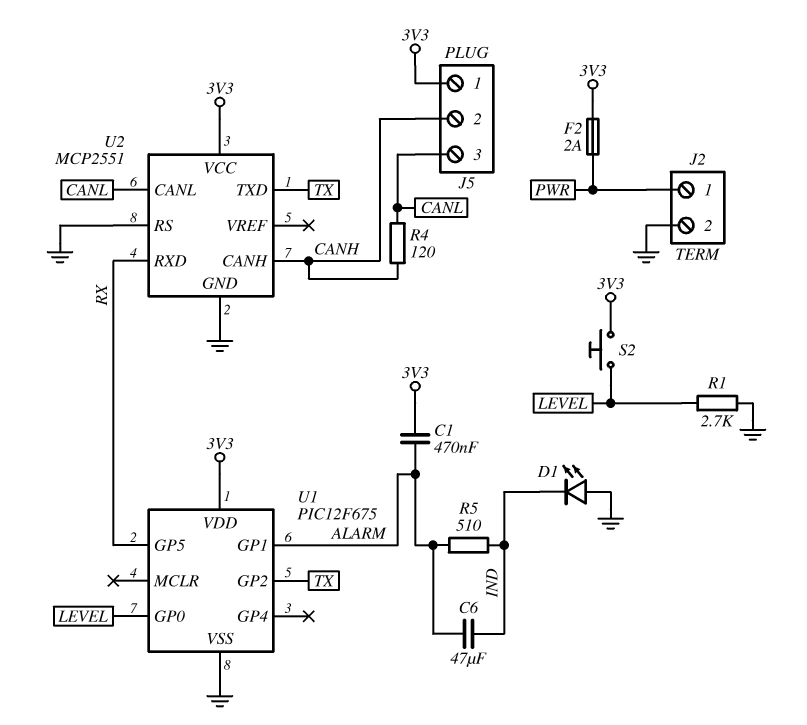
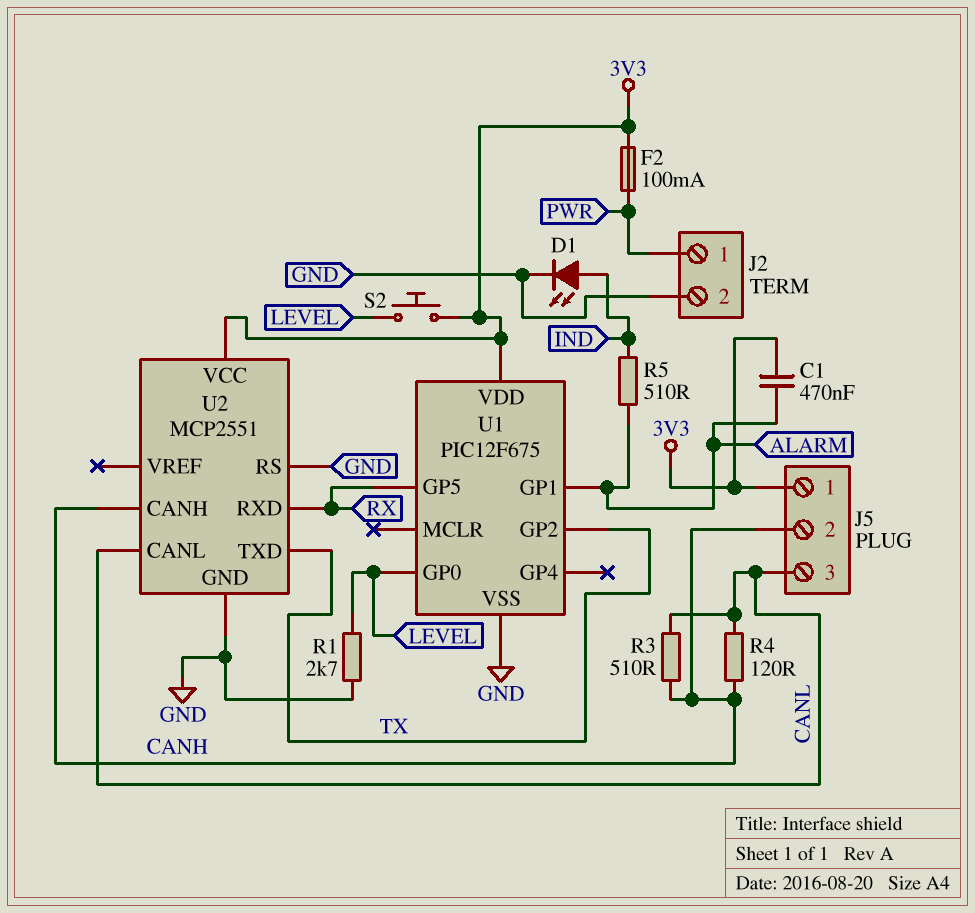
C6: 47uF (ALARM, IND) -> none
D1: LED (A GND, K IND) -> LED (A IND, K GND)
F2: 2A (3V3, PWR) -> 100mA (3V3, PWR)
R3: none -> 510 (CANH, CANL)

